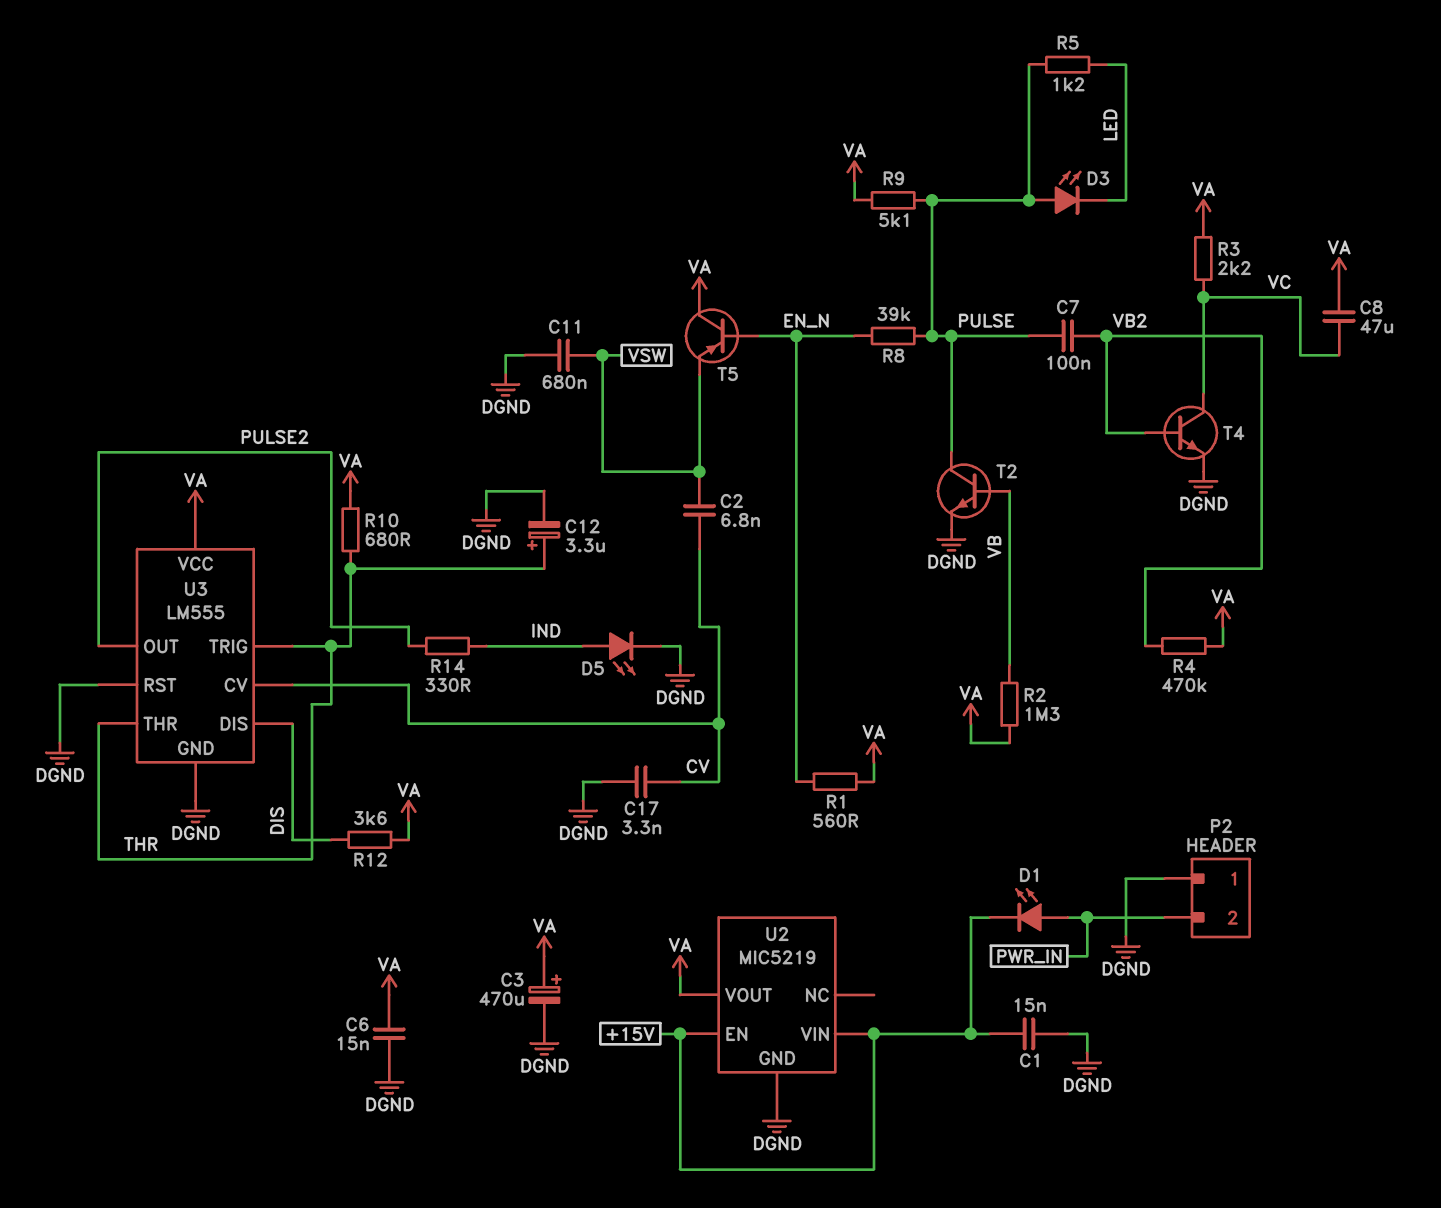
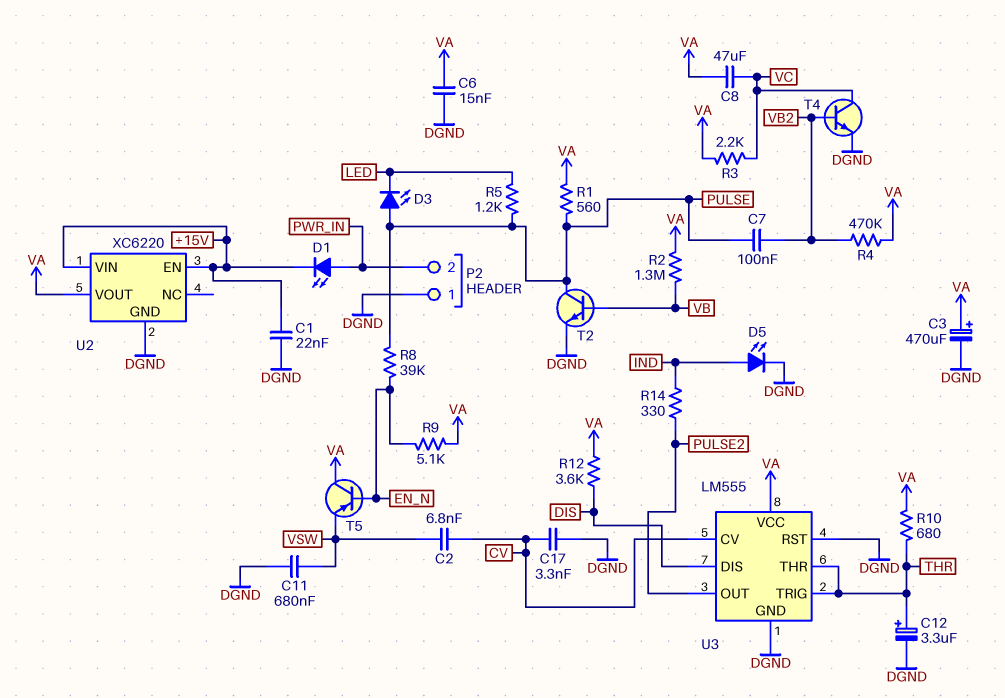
C1: 15nF (+15V, DGND) -> 22nF (+15V, DGND)
R1: 560 (EN_N, VA) -> 560 (PULSE, VA)
R9: 5.1k (PULSE, VA) -> 5.1k (EN_N, VA)
U2: MIC5219 -> XC6220

